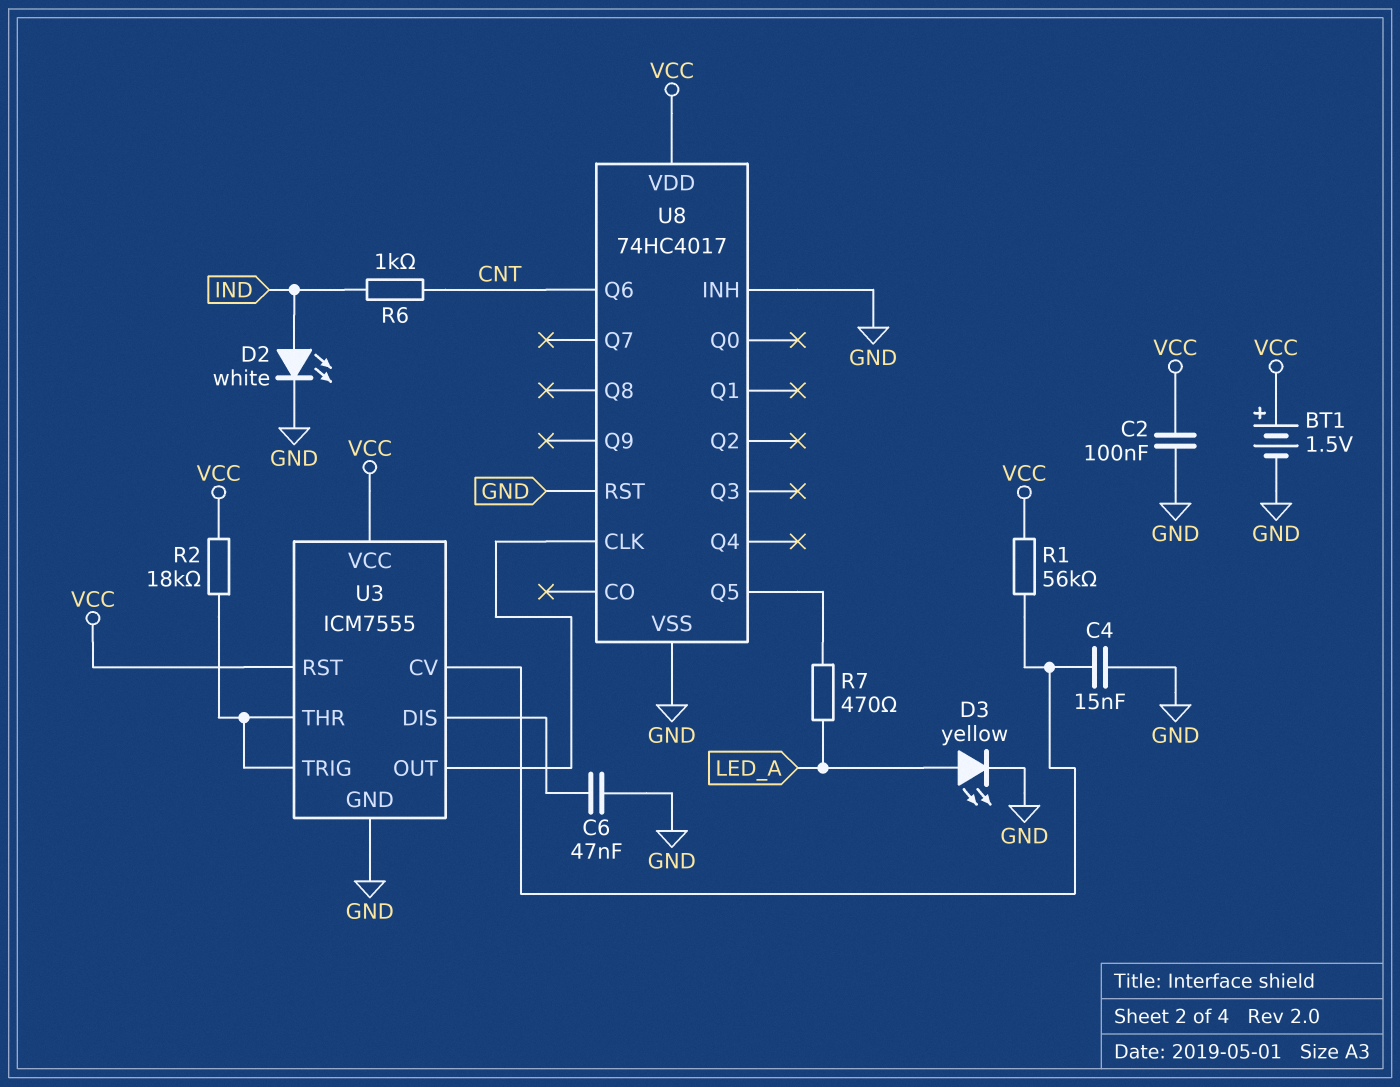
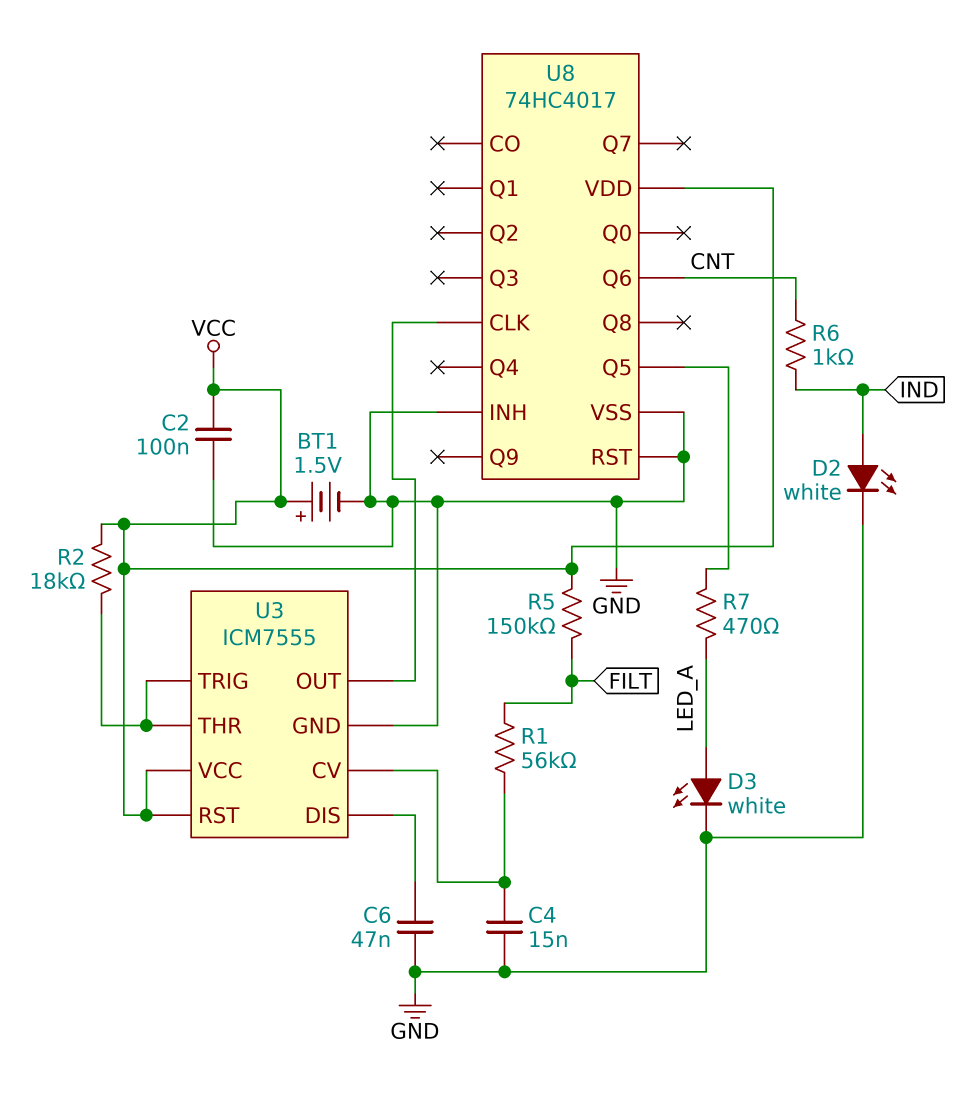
D3: LED yellow (A LED_A, K GND) -> LED white (A LED_A, K GND)
R1: 56k (U3/CV, VCC) -> 56k (FILT, U3/CV)
R5: none -> 150k (FILT, VCC)

